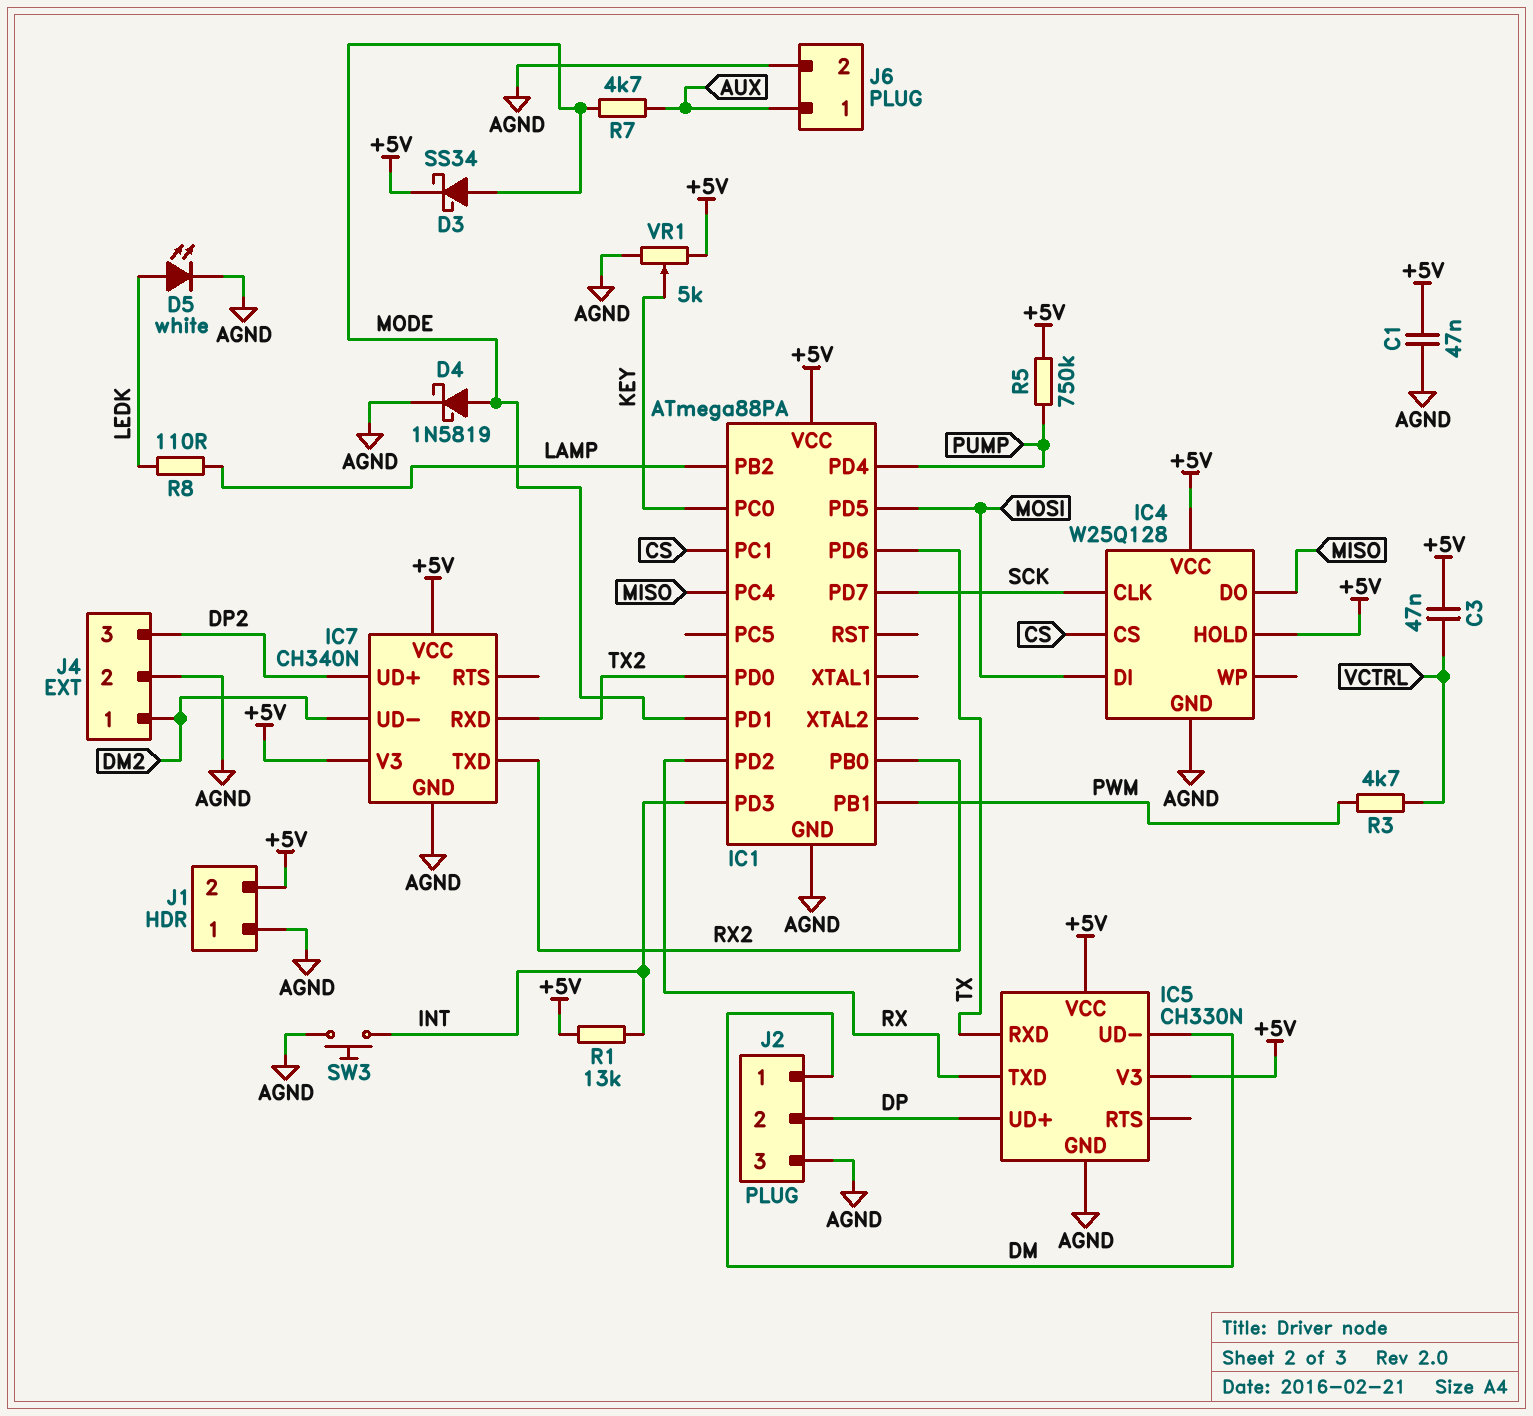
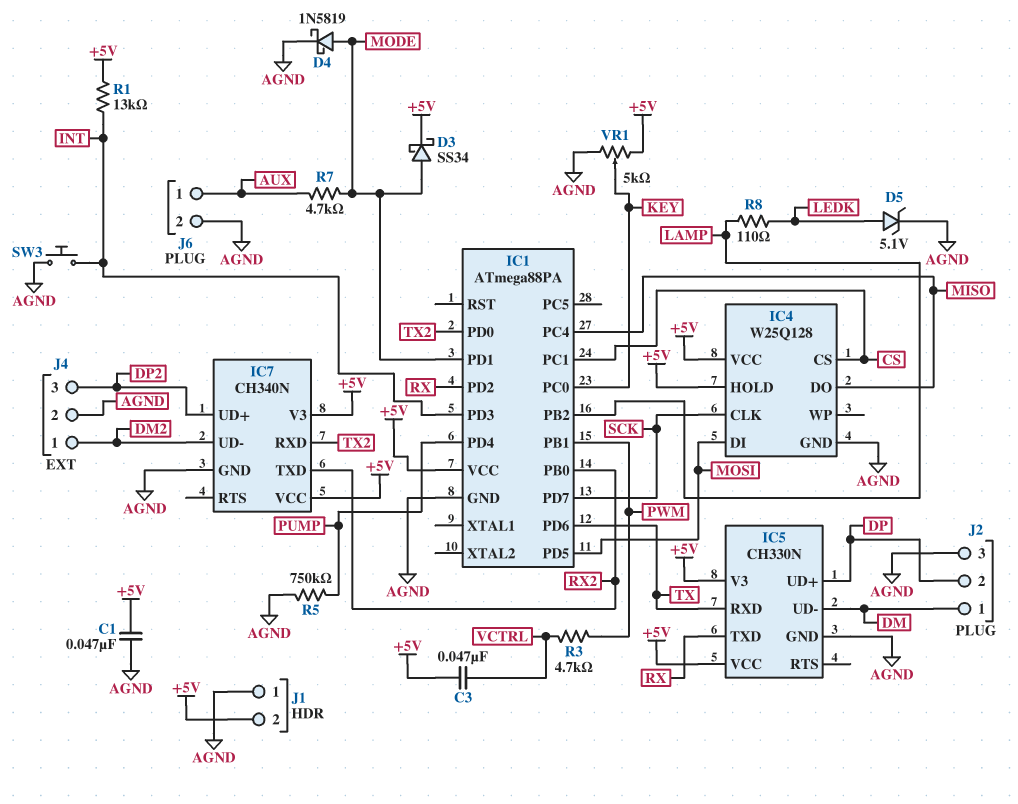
D5: LED white (A LEDK, K AGND) -> zener 5.1V (A LEDK, K AGND)
R5: 750k (+5V, PUMP) -> 750k (AGND, PUMP)

